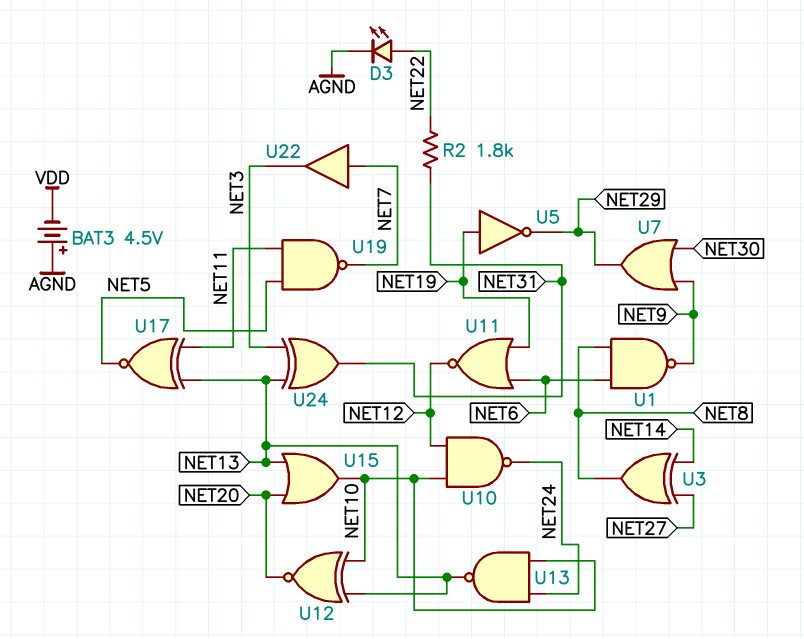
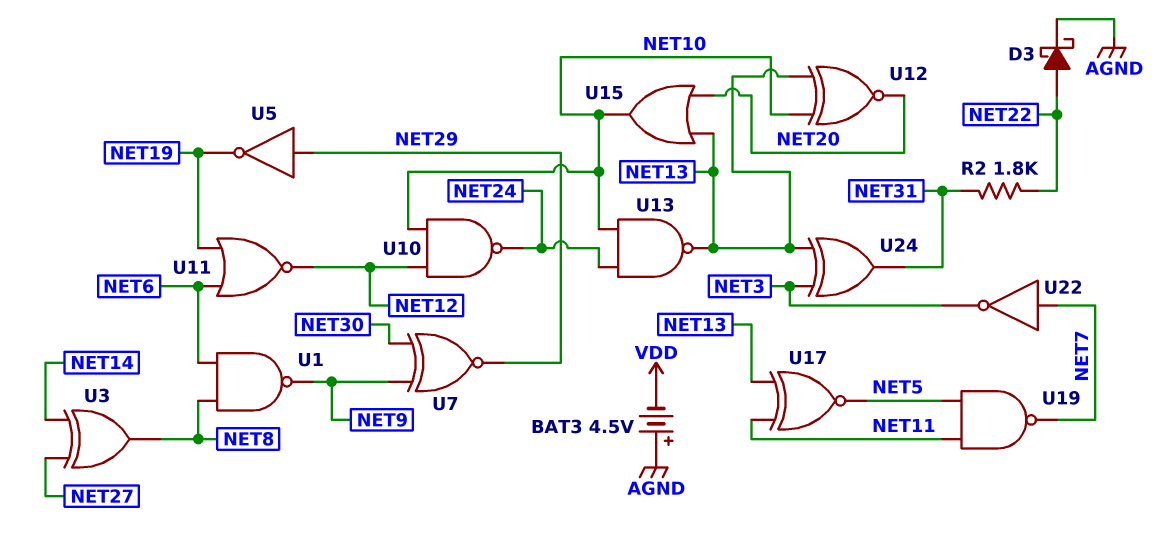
D3: LED (A NET22, K AGND) -> schottky (A NET22, K AGND)
U5: NOT (in NET19, out NET29) -> NOT (in NET29, out NET19)
U7: OR (in NET9, in NET30, out NET29) -> XNOR (in NET9, in NET30, out NET29)
U22: buffer (in NET7, out NET3) -> NOT (in NET7, out NET3)

